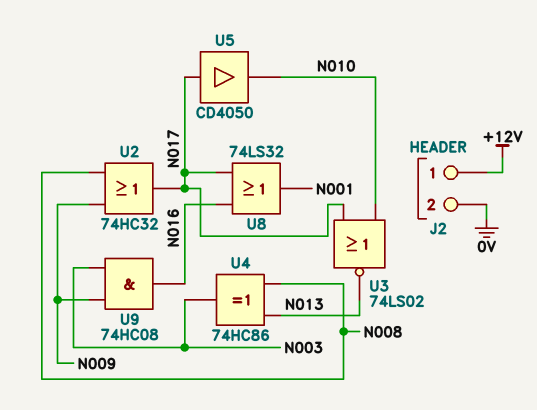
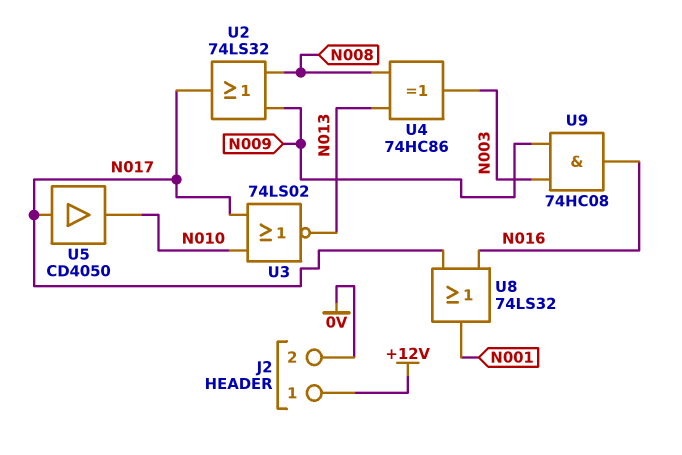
U2: OR 74HC32 (in N008, in N009, out N017) -> OR 74LS32 (in N008, in N009, out N017)

